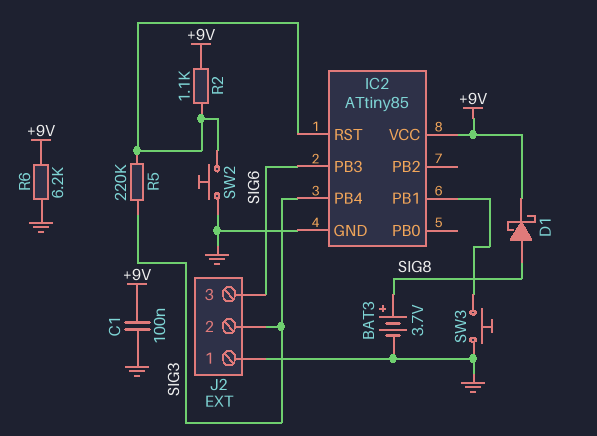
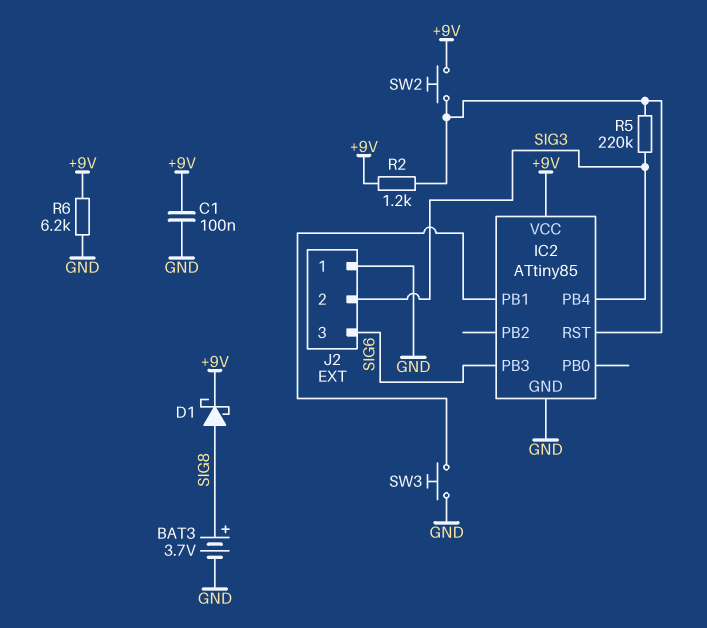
R2: 1.1k (+9V, IC2/RST) -> 1.2k (+9V, IC2/RST)
SW2: button (GND, IC2/RST) -> button (+9V, IC2/RST)

